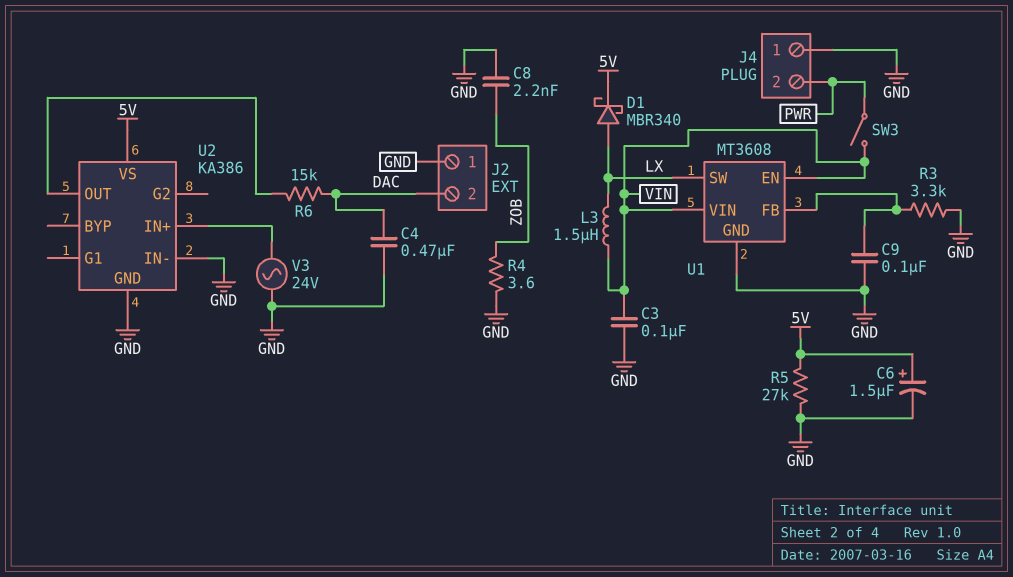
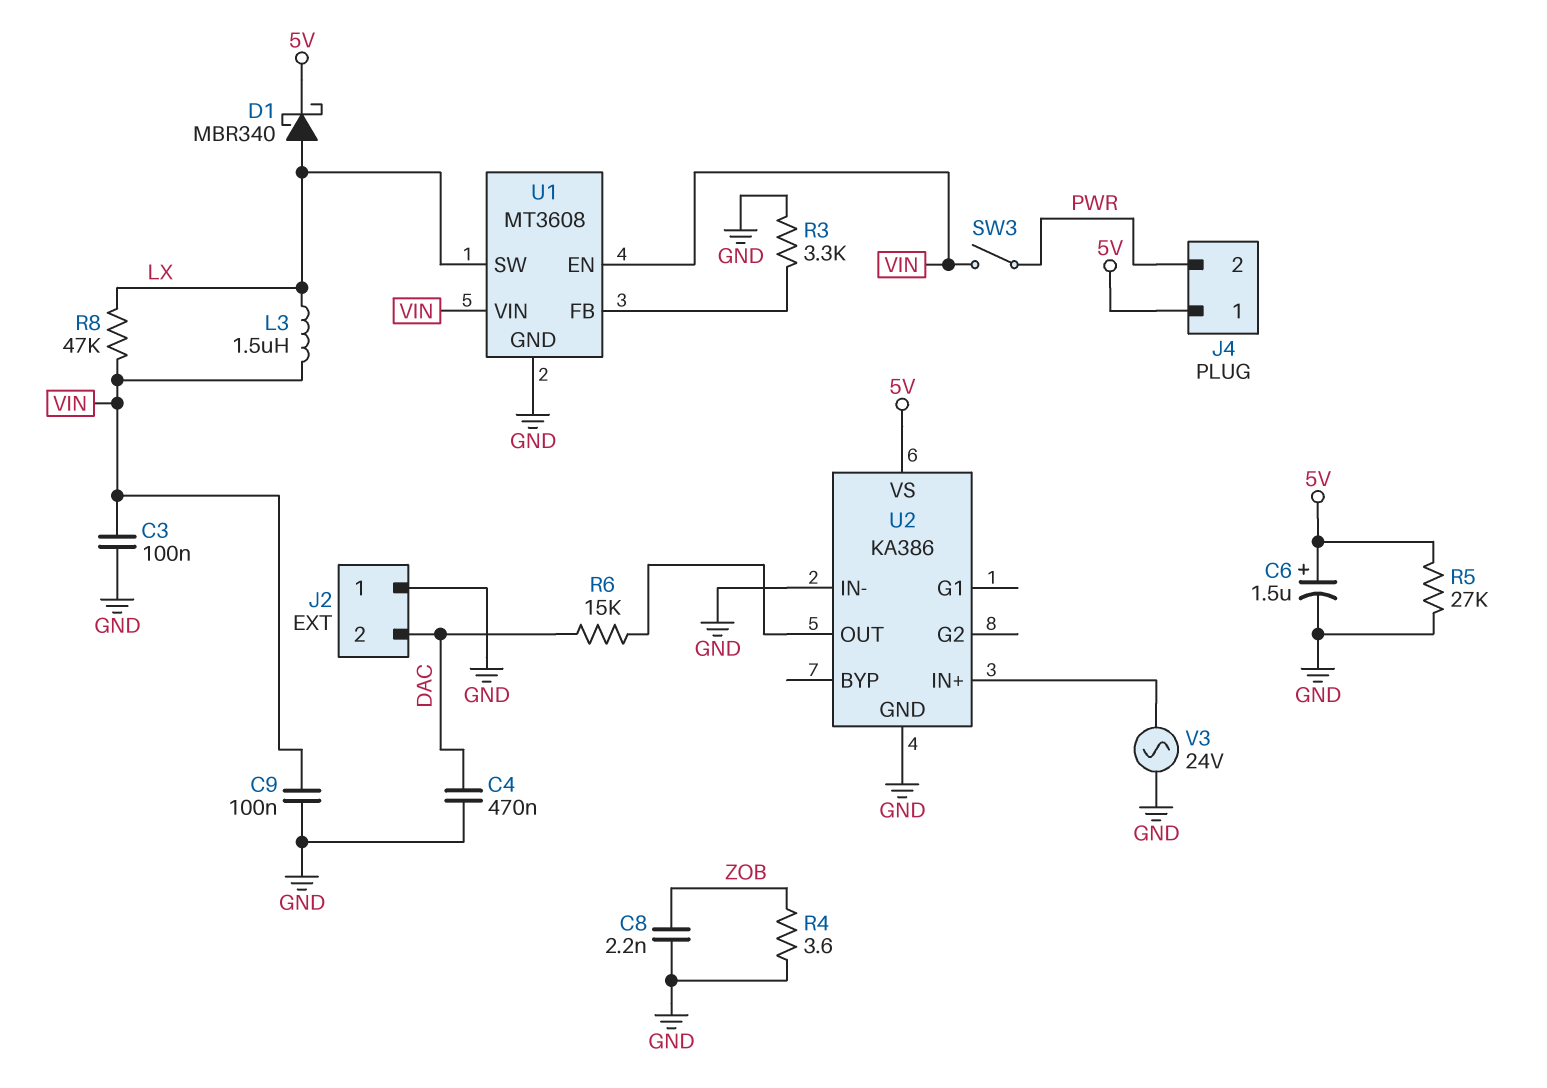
C9: 100nF (GND, U1/FB) -> 100nF (GND, VIN)
J4 pin 1: GND -> 5V
R8: none -> 47k (LX, VIN)

